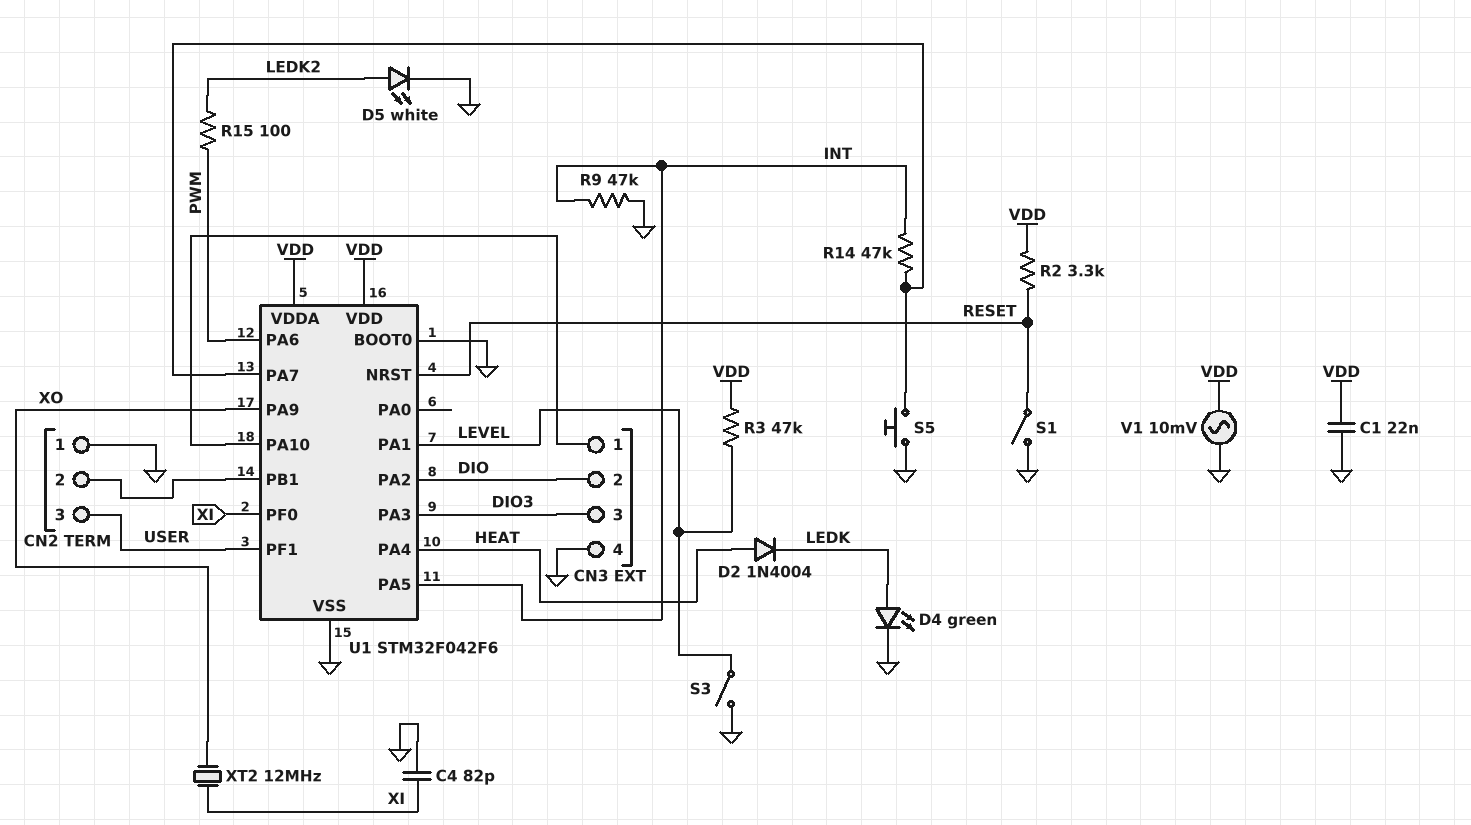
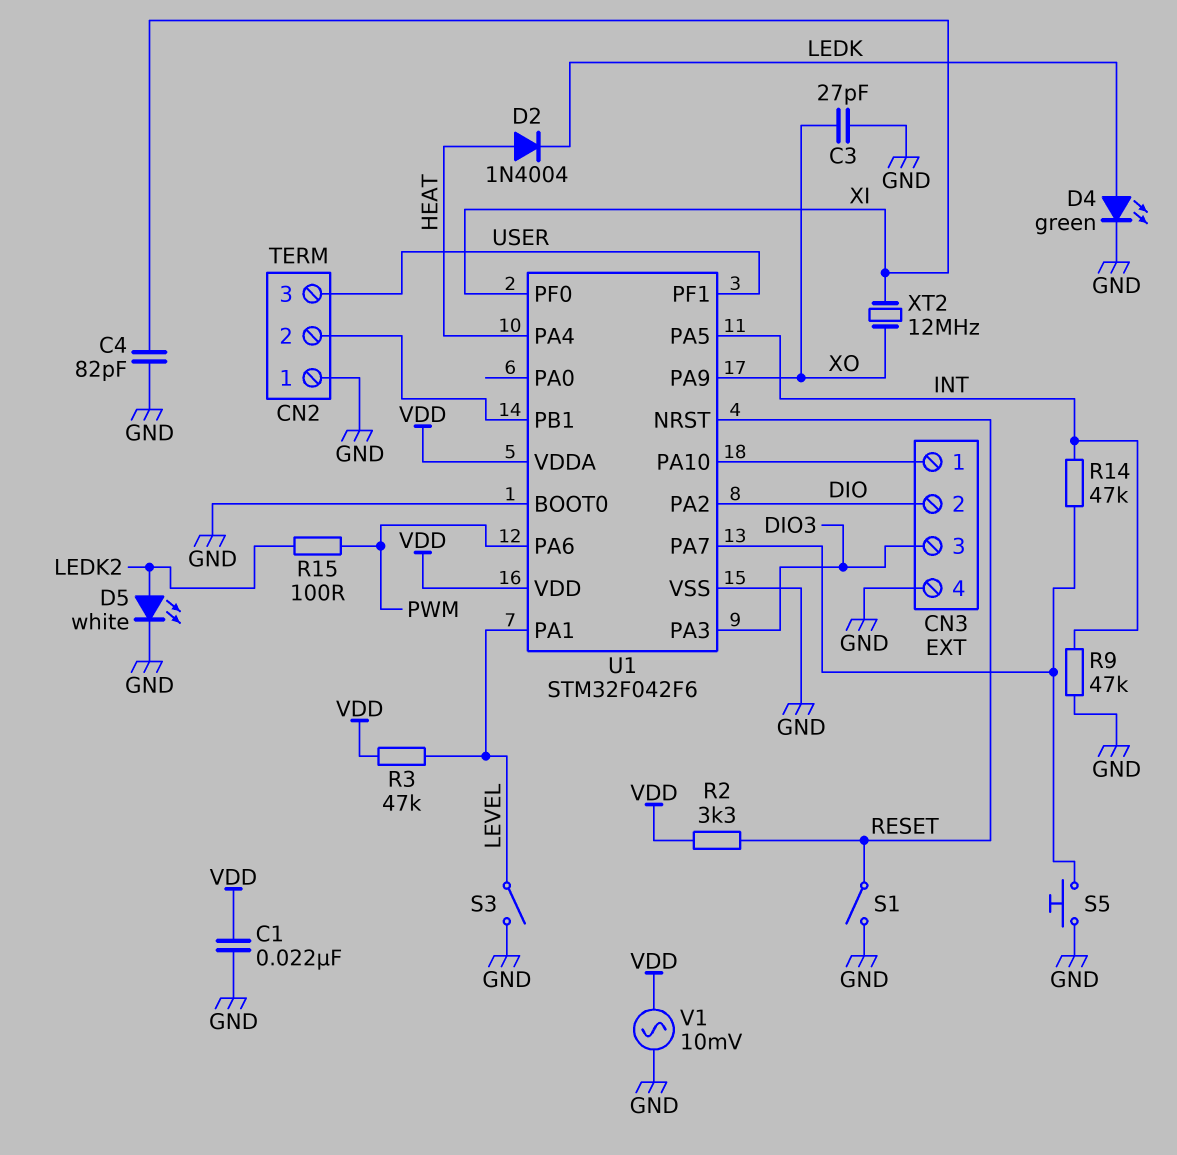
C3: none -> 27pF (GND, XO)

